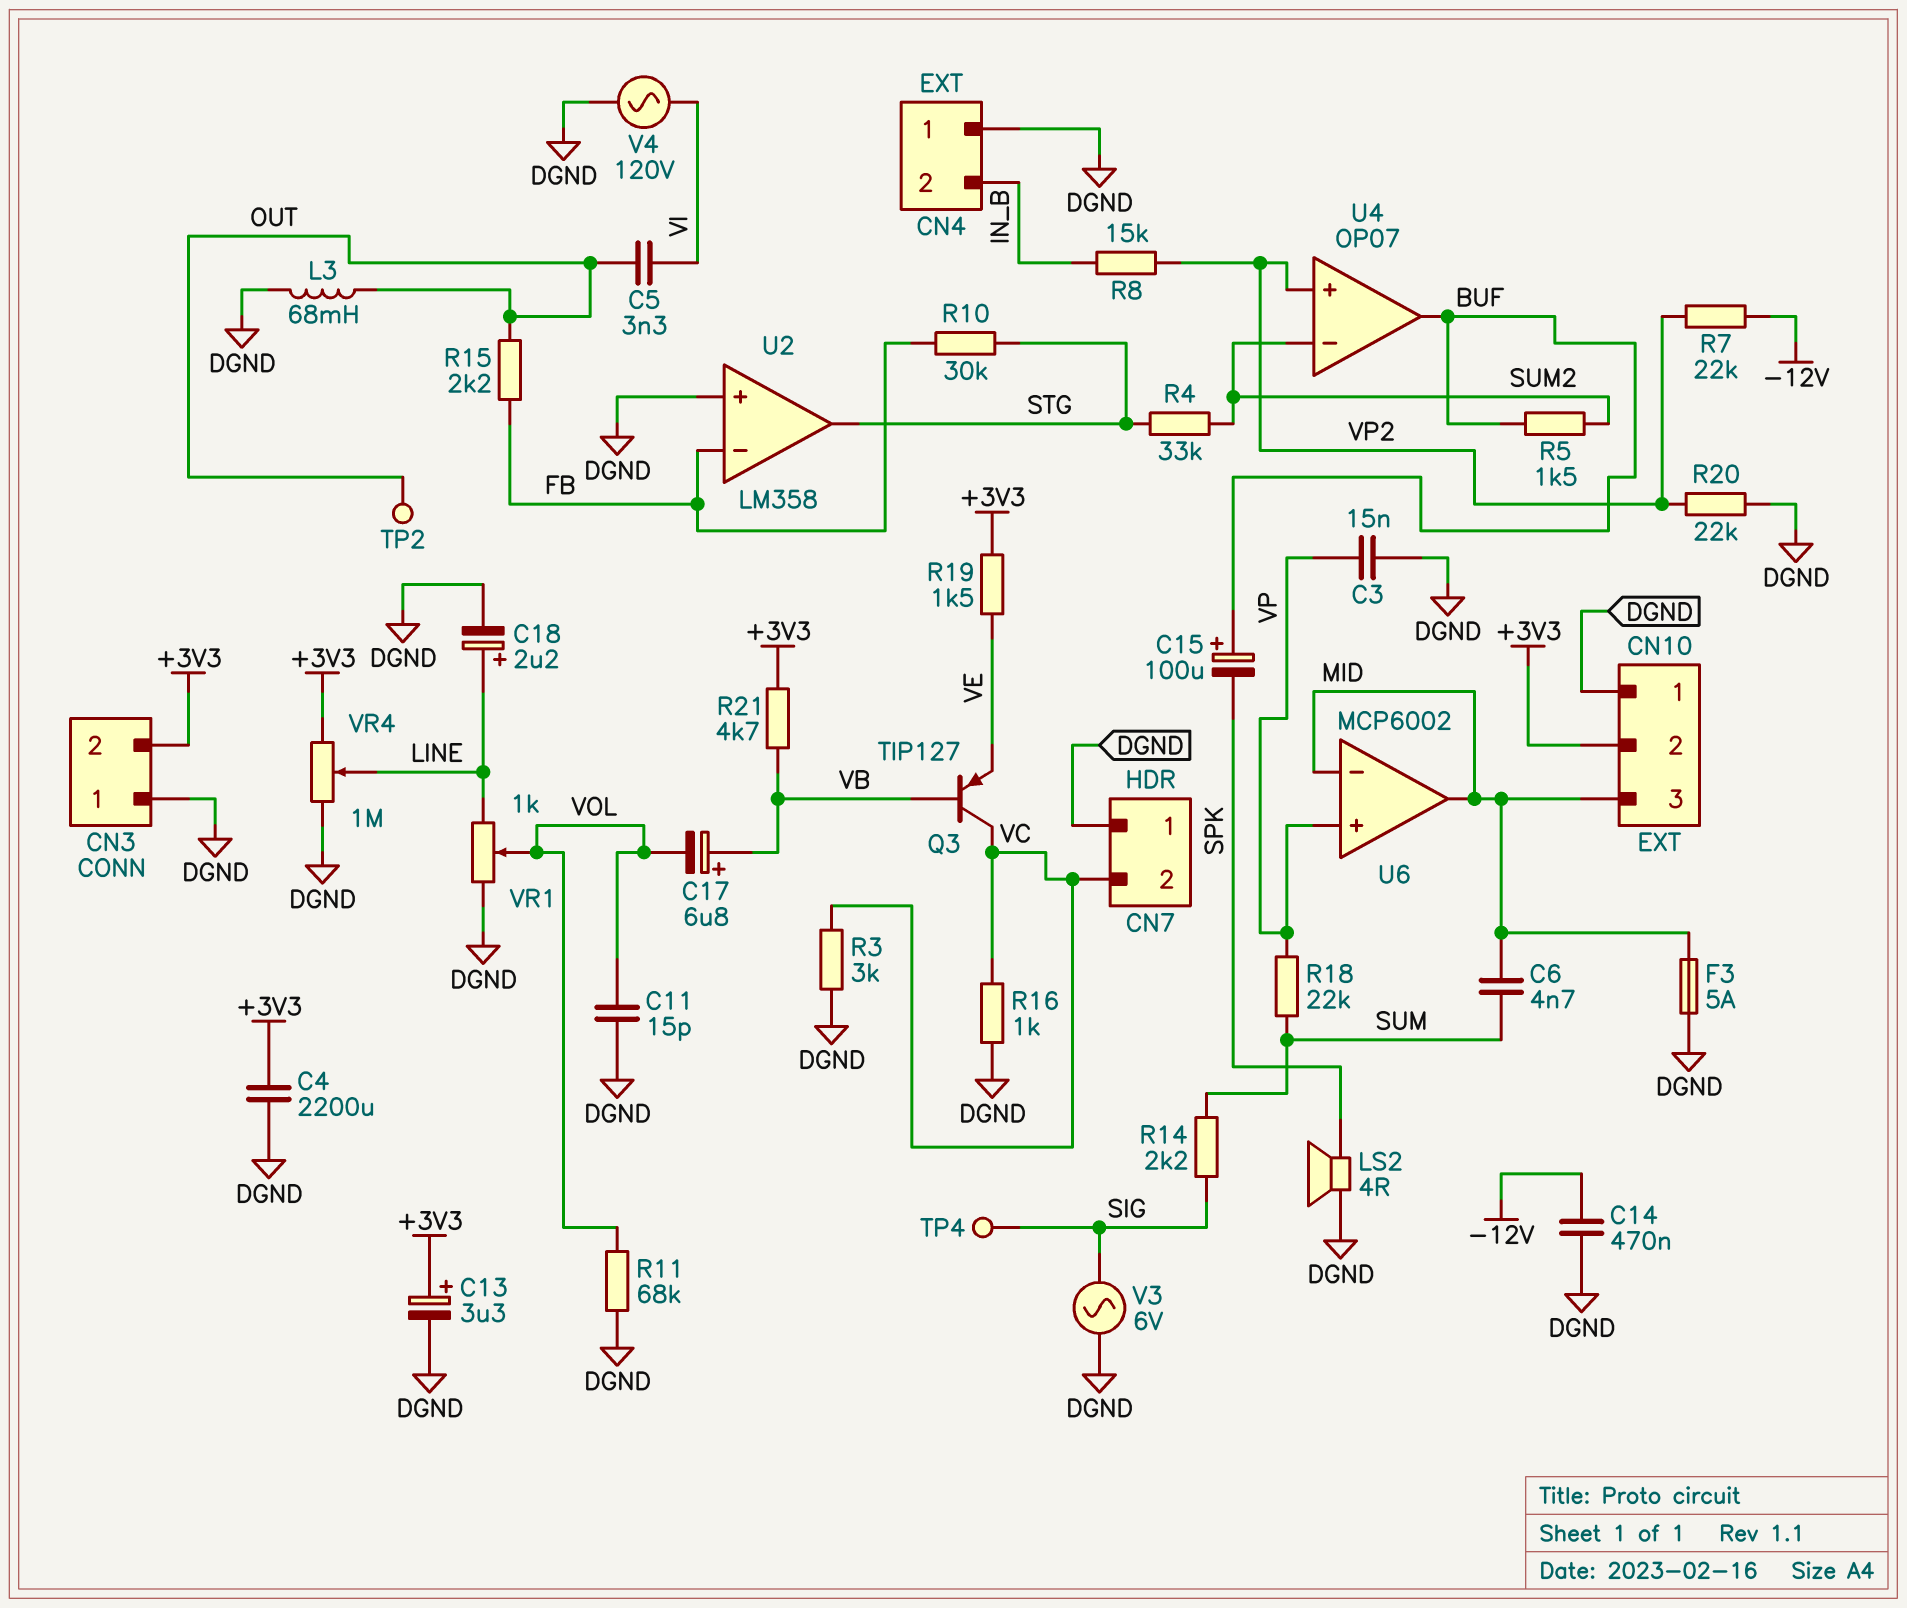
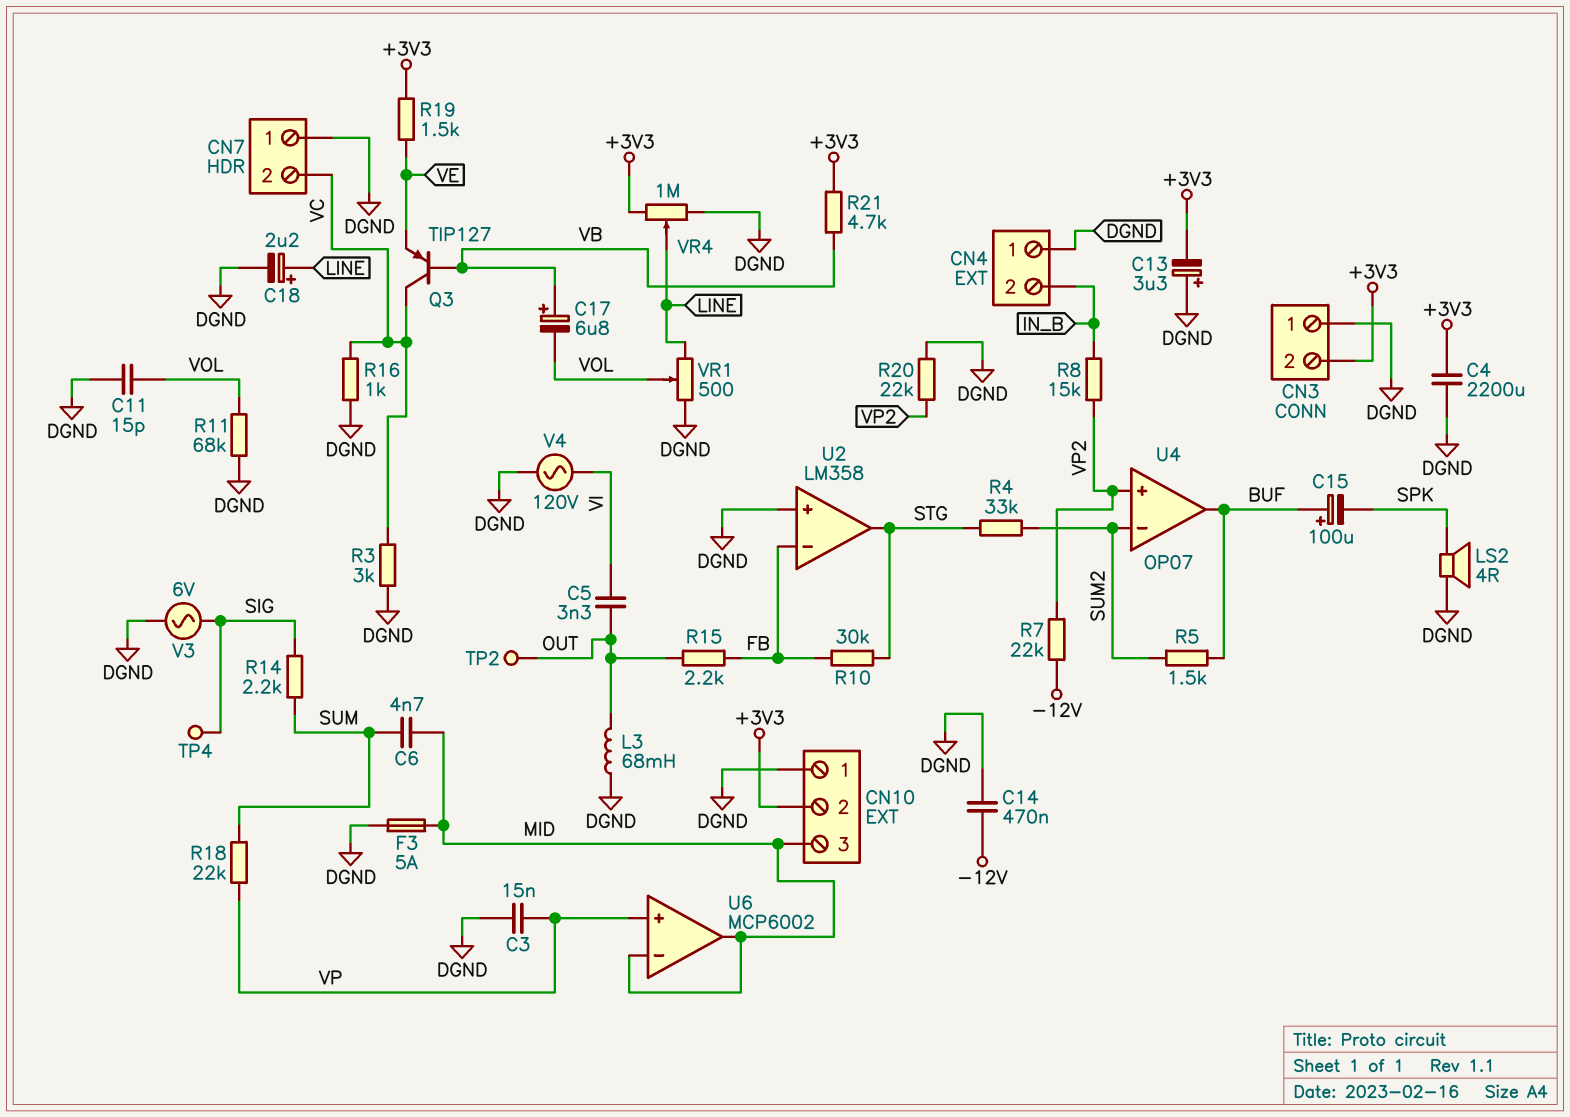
C13: 3.3uF (plus +3V3, minus DGND) -> 3.3uF (plus DGND, minus +3V3)
VR1: 1k (DGND, LINE, wiper VOL) -> 500 (DGND, LINE, wiper VOL)

